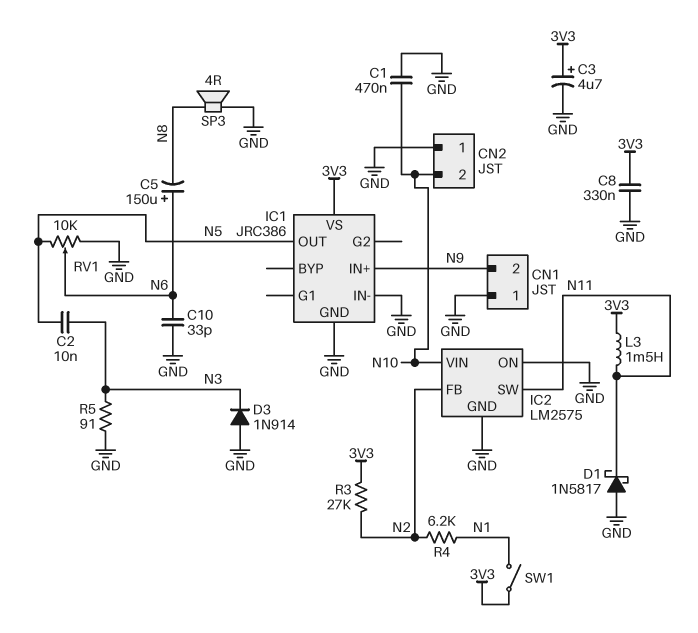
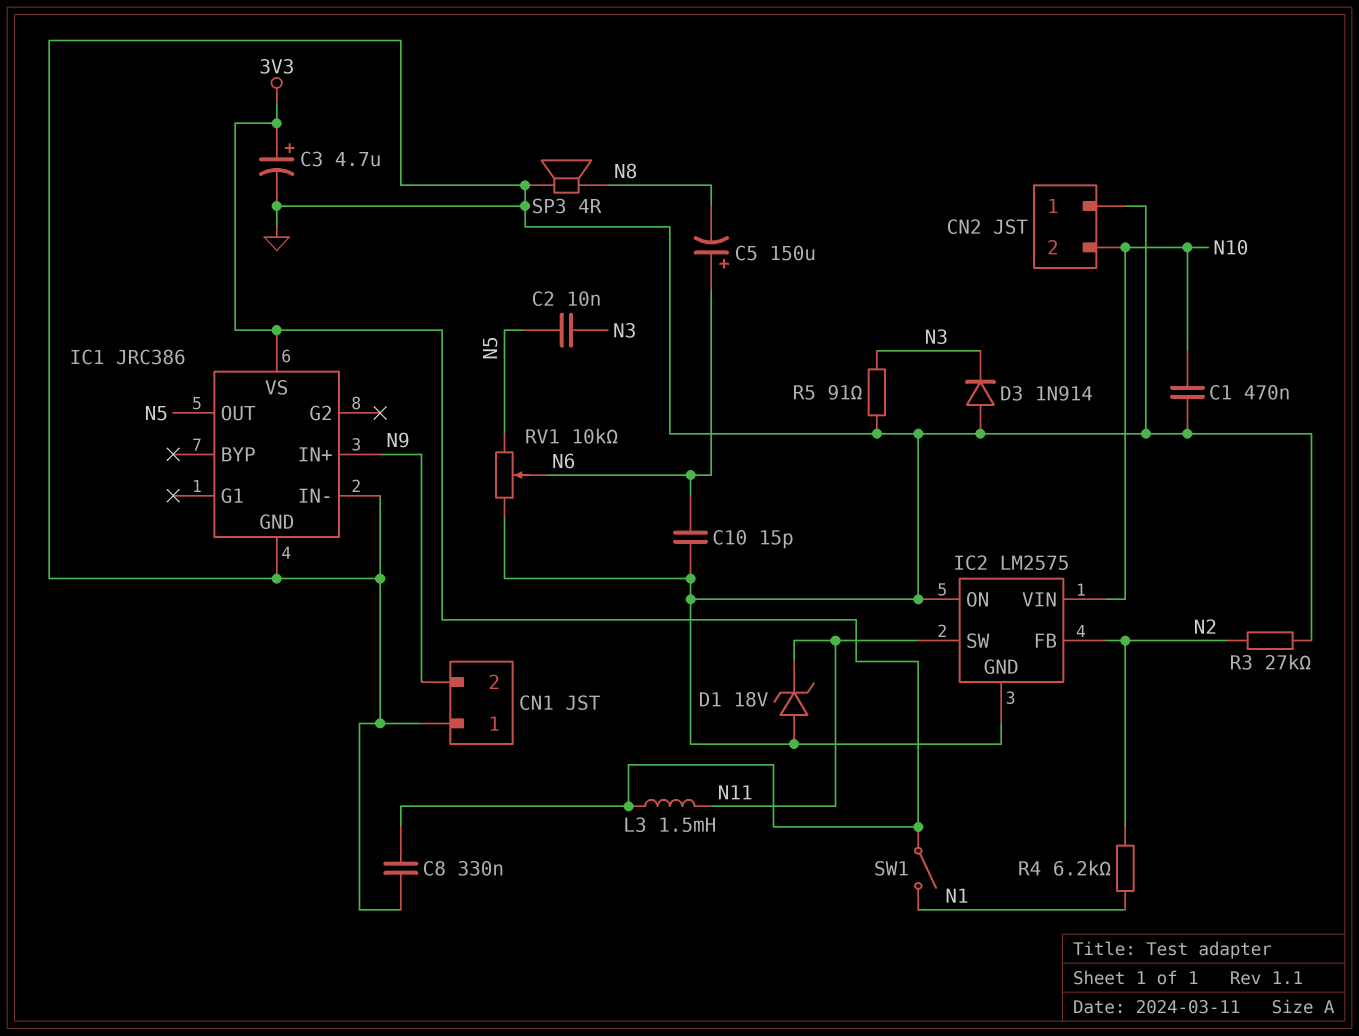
C10: 33pF (GND, N6) -> 15pF (GND, N6)
D1: schottky 1N5817 (A GND, K N11) -> zener 18V (A GND, K N11)
R3: 27k (3V3, N2) -> 27k (GND, N2)

